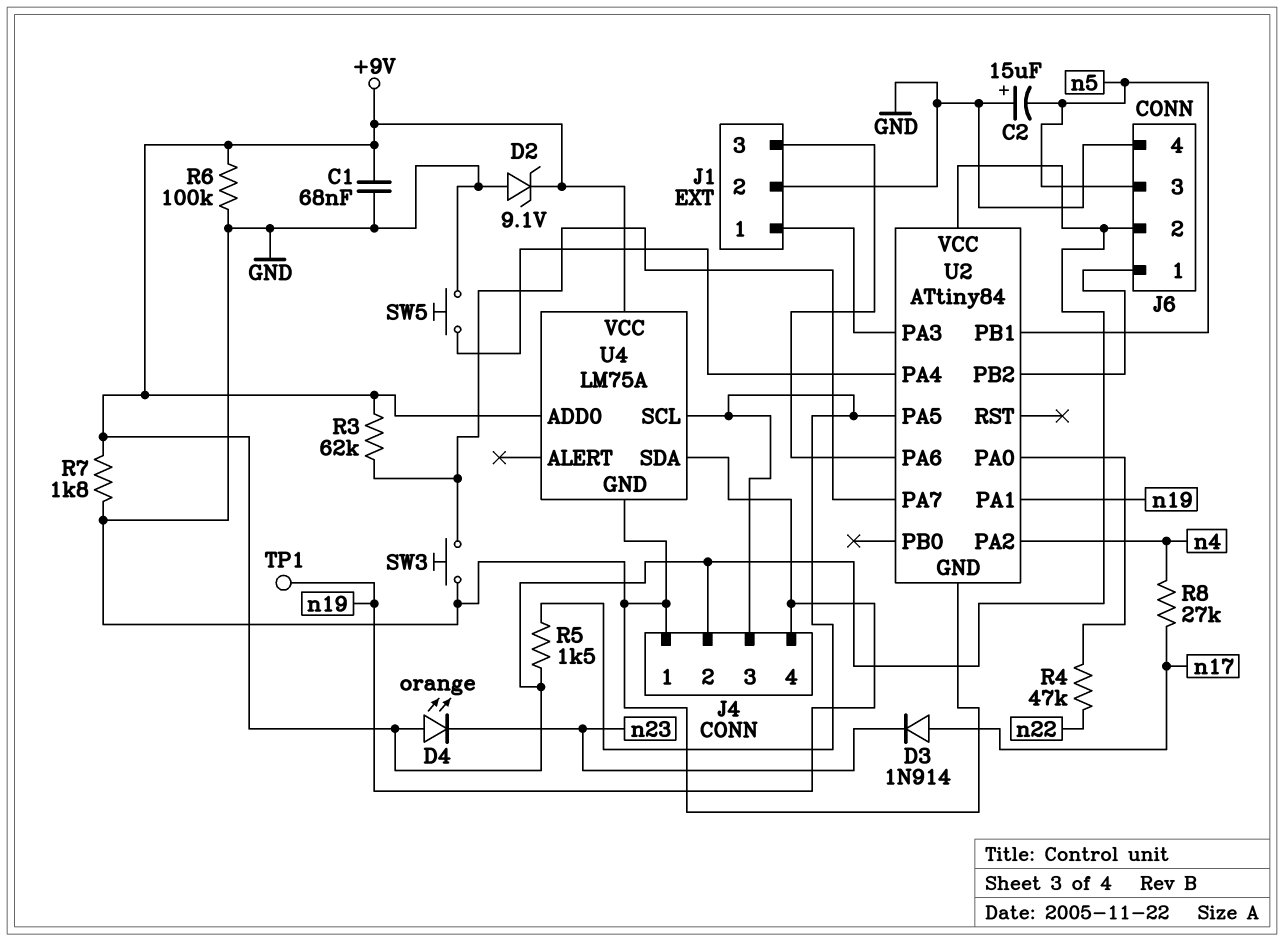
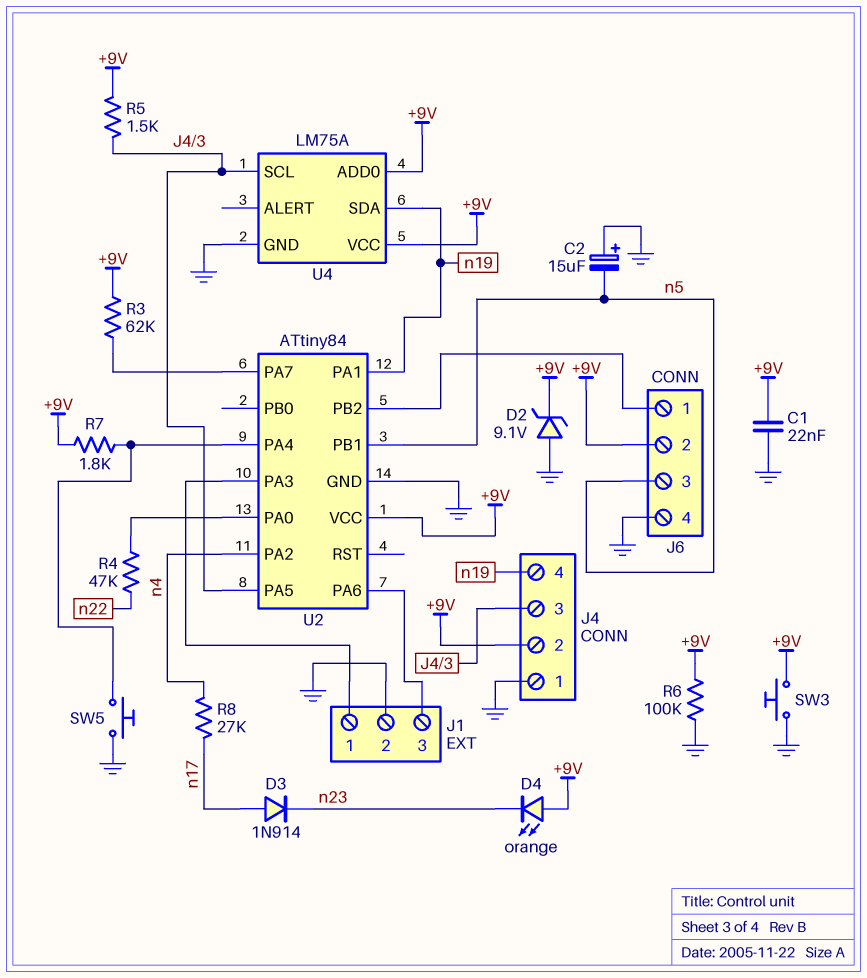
C1: 68nF (+9V, GND) -> 22nF (+9V, GND)
R7: 1.8k (+9V, GND) -> 1.8k (+9V, U2/PA4)
SW3: button (GND, U2/PA7) -> button (+9V, GND)
TP1: test point (n19) -> none

